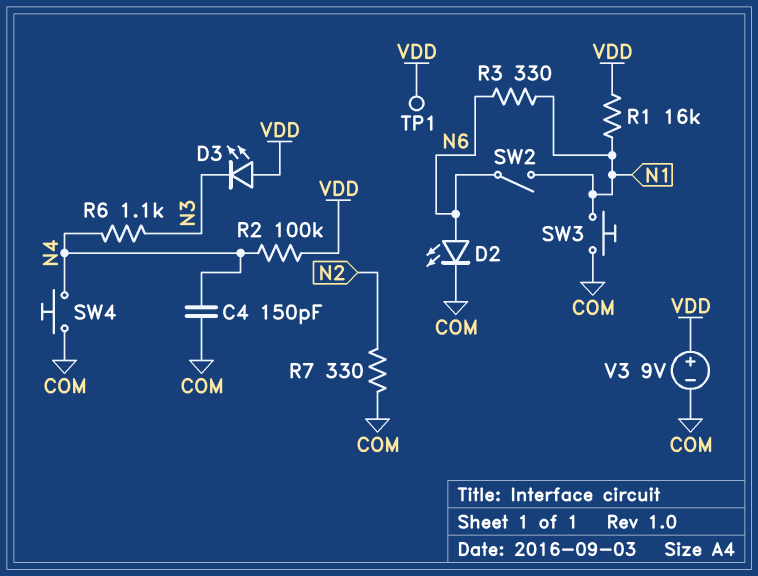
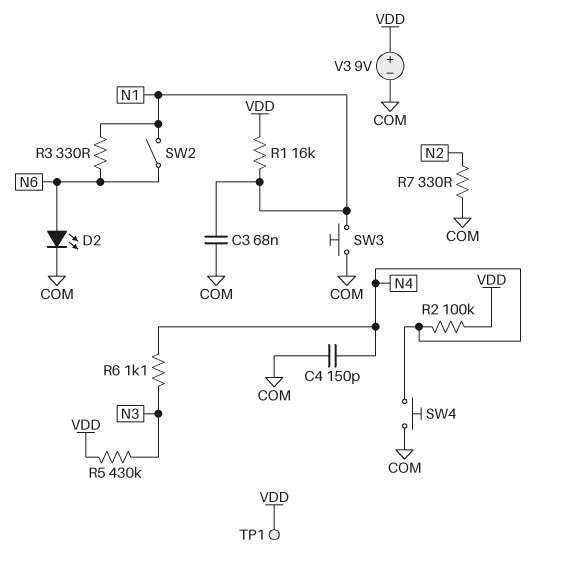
C3: none -> 68nF (COM, N1)
D3: LED (A VDD, K N3) -> none
R5: none -> 430k (N3, VDD)

